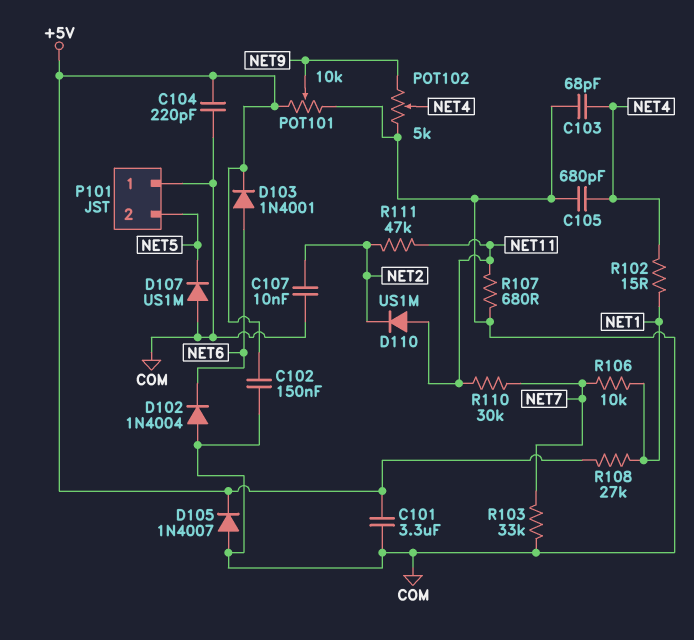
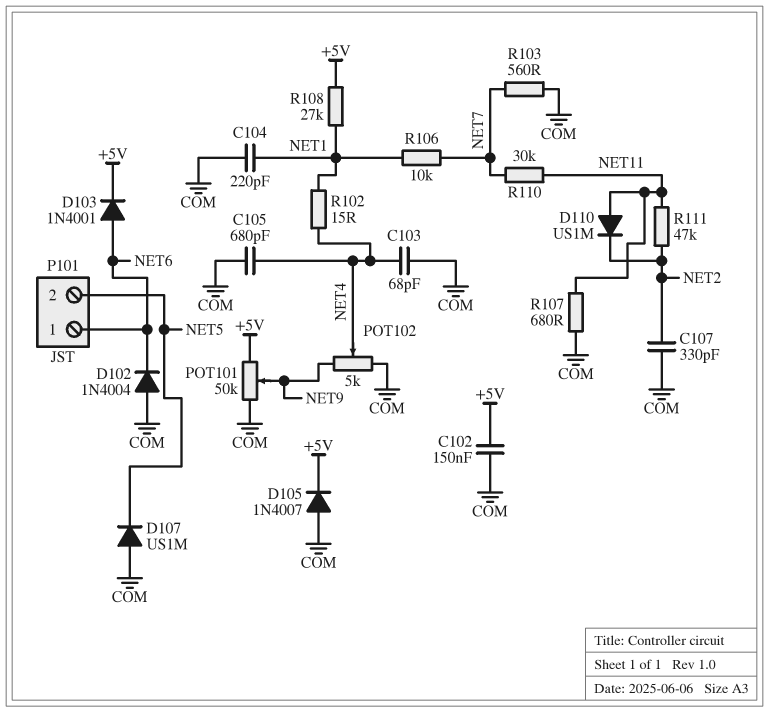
C101: 3.3uF (+5V, COM) -> none
C104: 220pF (+5V, COM) -> 220pF (COM, NET1)
C107: 10nF (COM, NET2) -> 330pF (COM, NET2)
P101 pin 1: COM -> NET6
POT101: 10k (+5V, COM, wiper NET9) -> 50k (+5V, COM, wiper NET9)
R103: 33k (COM, NET7) -> 560 (COM, NET7)

